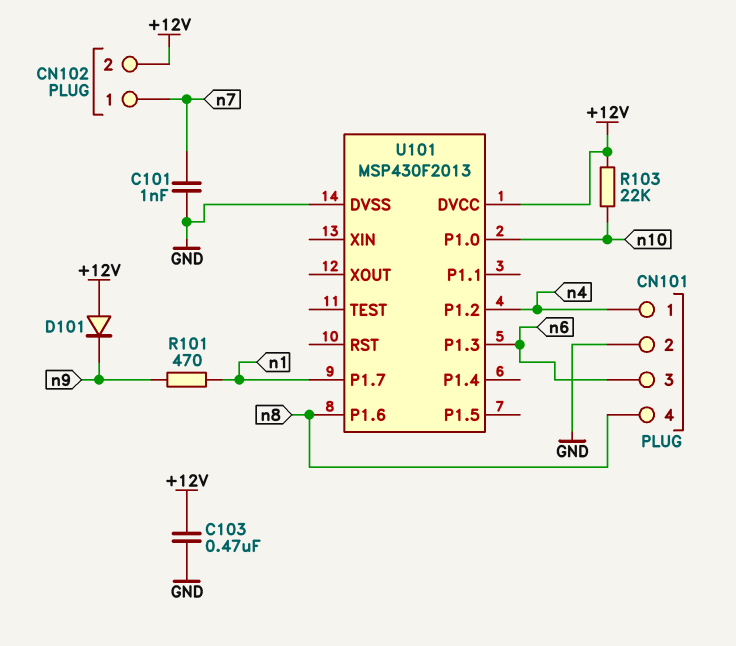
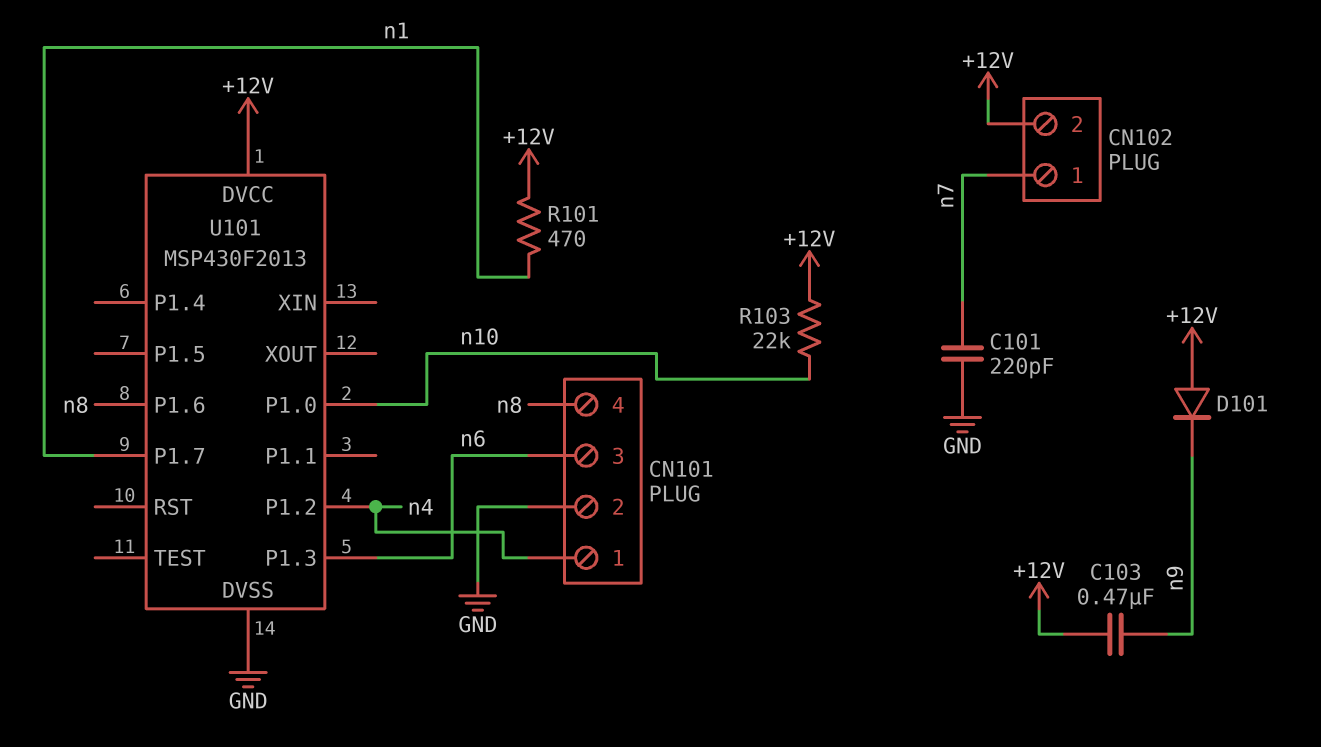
C101: 1nF (GND, n7) -> 220pF (GND, n7)
C103: 470nF (+12V, GND) -> 470nF (+12V, n9)
R101: 470 (n1, n9) -> 470 (+12V, n1)

